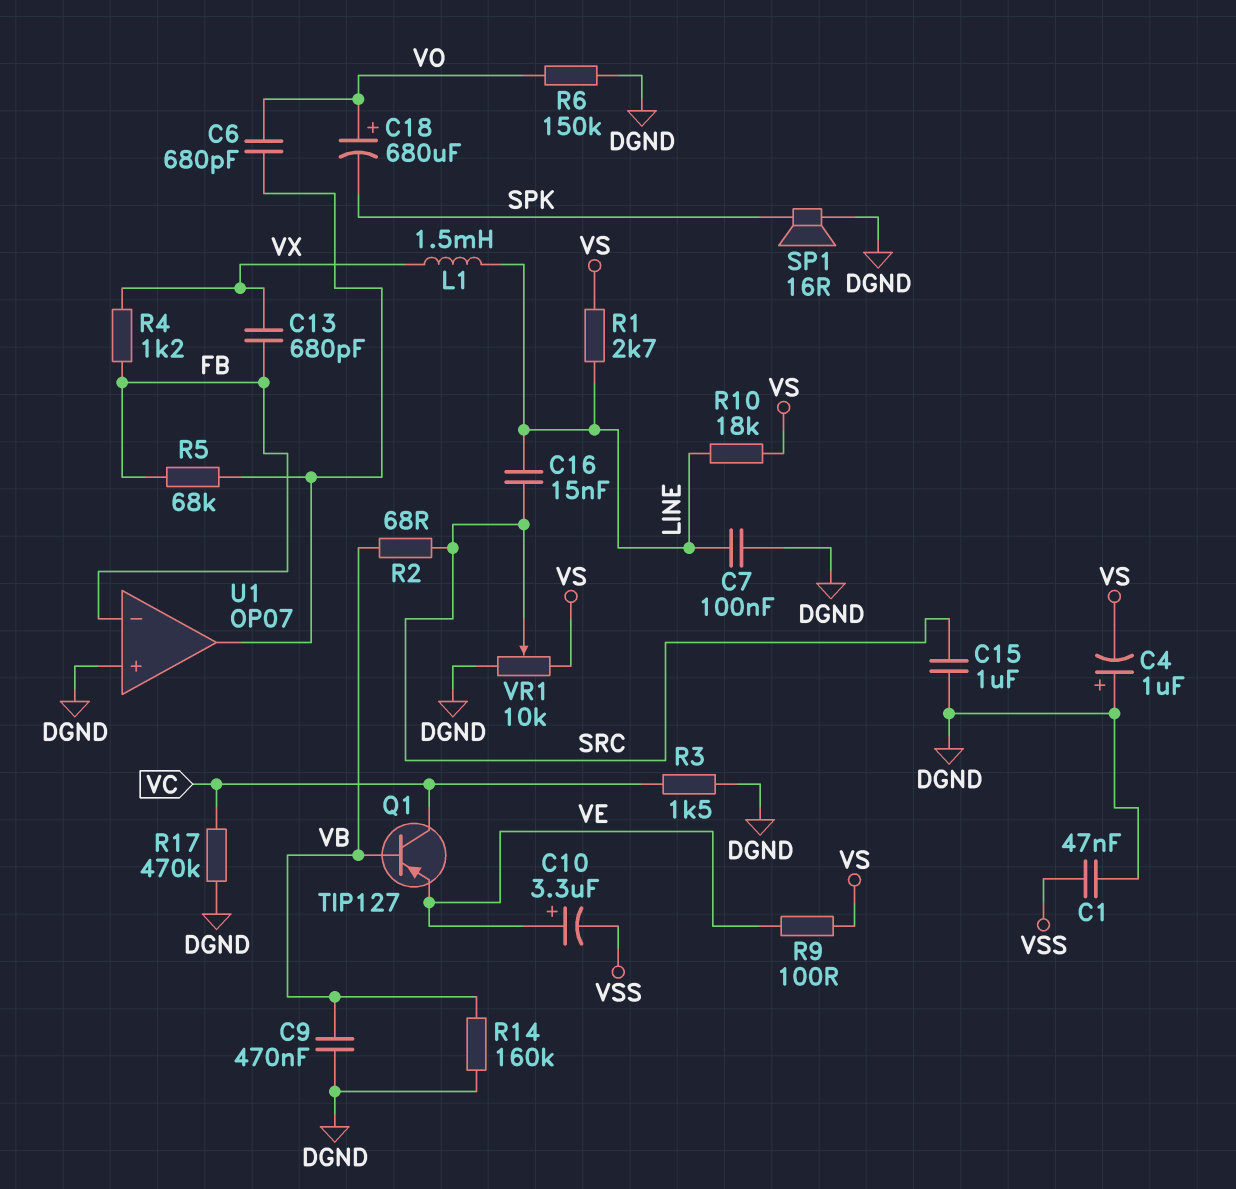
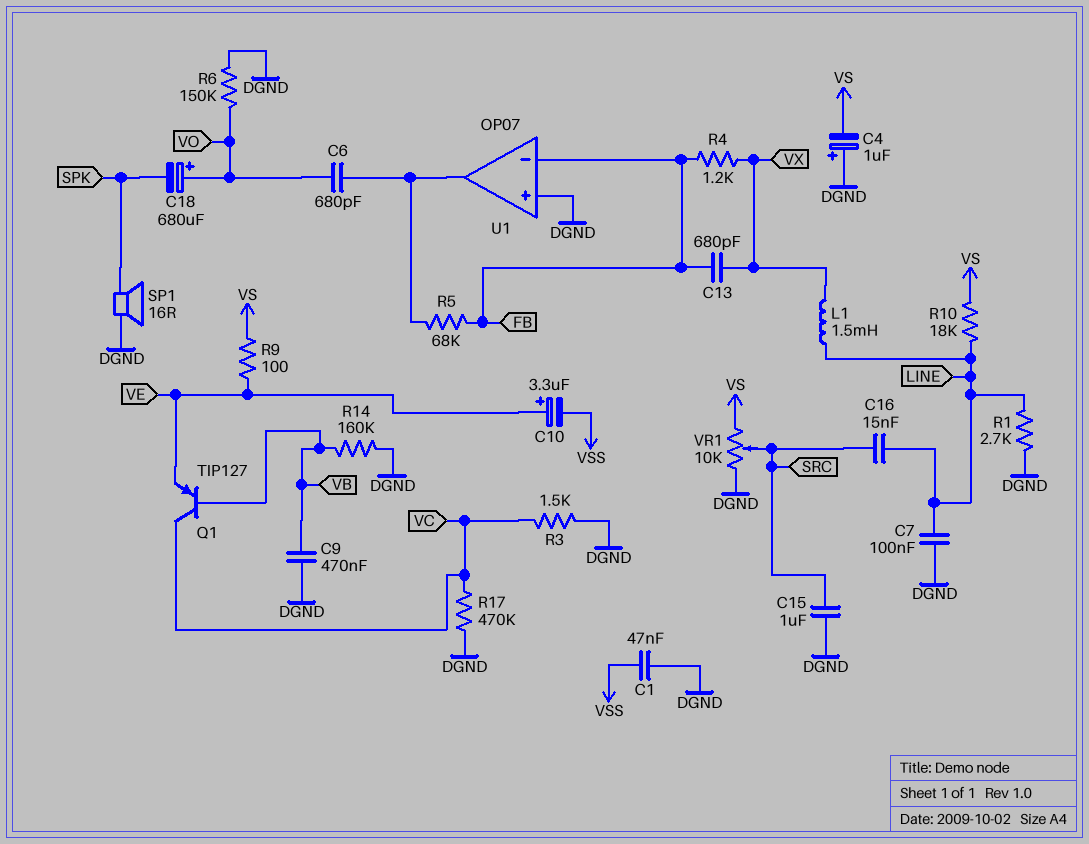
R1: 2.7k (LINE, VS) -> 2.7k (DGND, LINE)
R2: 68 (SRC, VB) -> none

